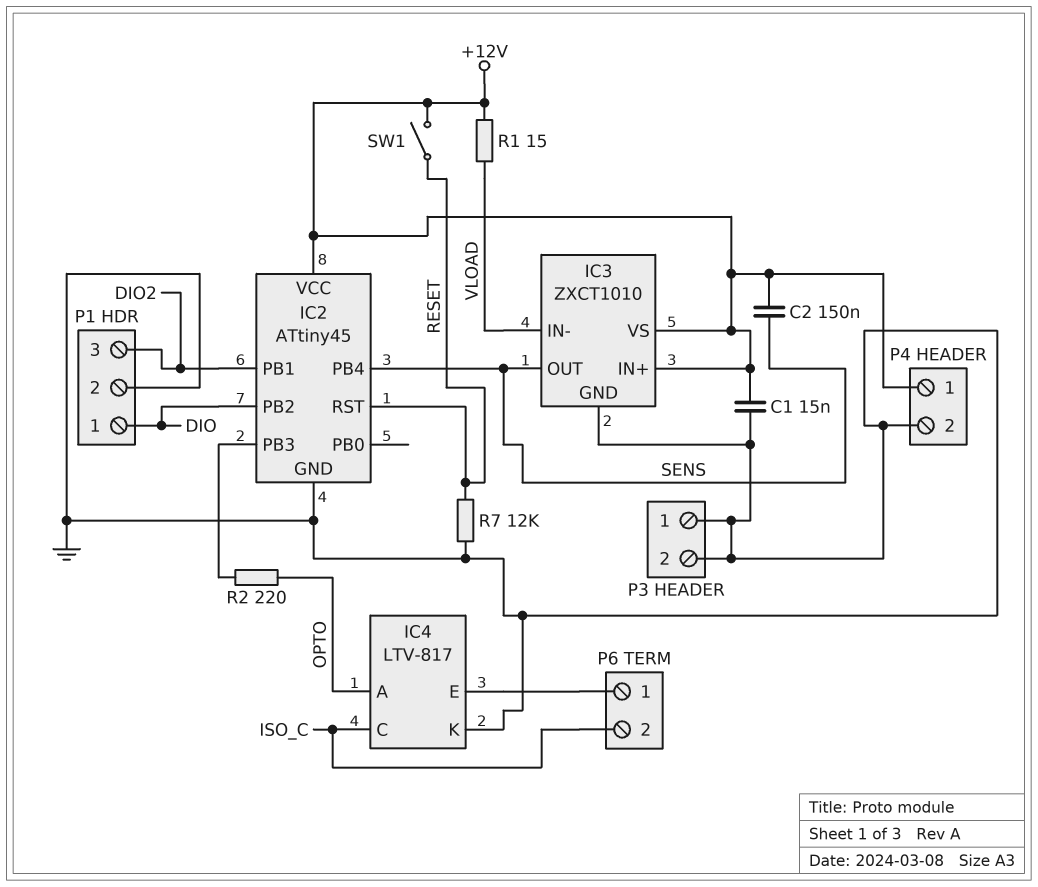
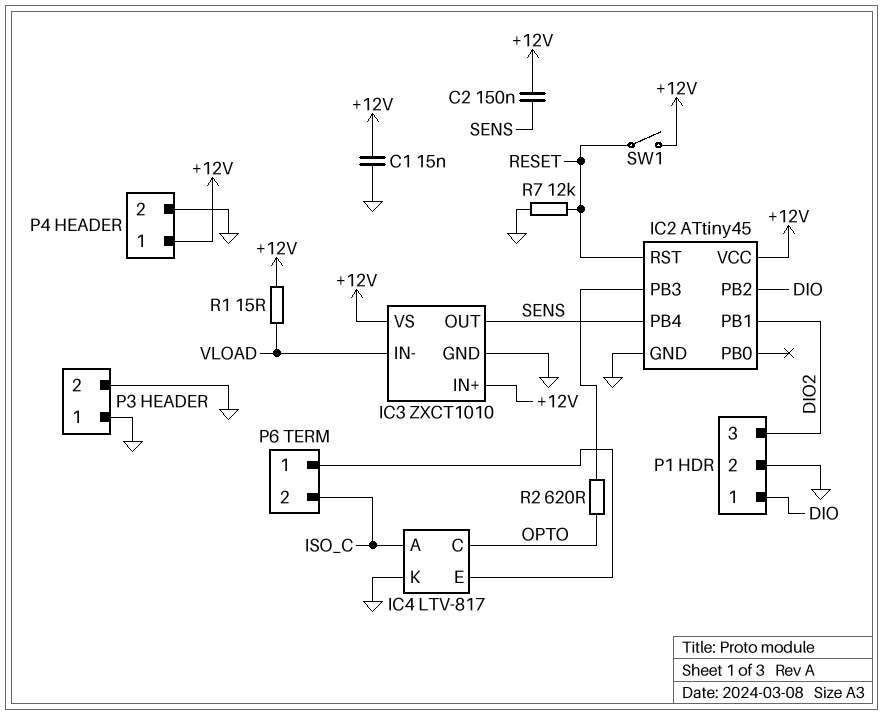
IC4 pin A: OPTO -> ISO_C
IC4 pin C: ISO_C -> OPTO
R2: 220 (IC2/PB3, OPTO) -> 620 (IC2/PB3, OPTO)

